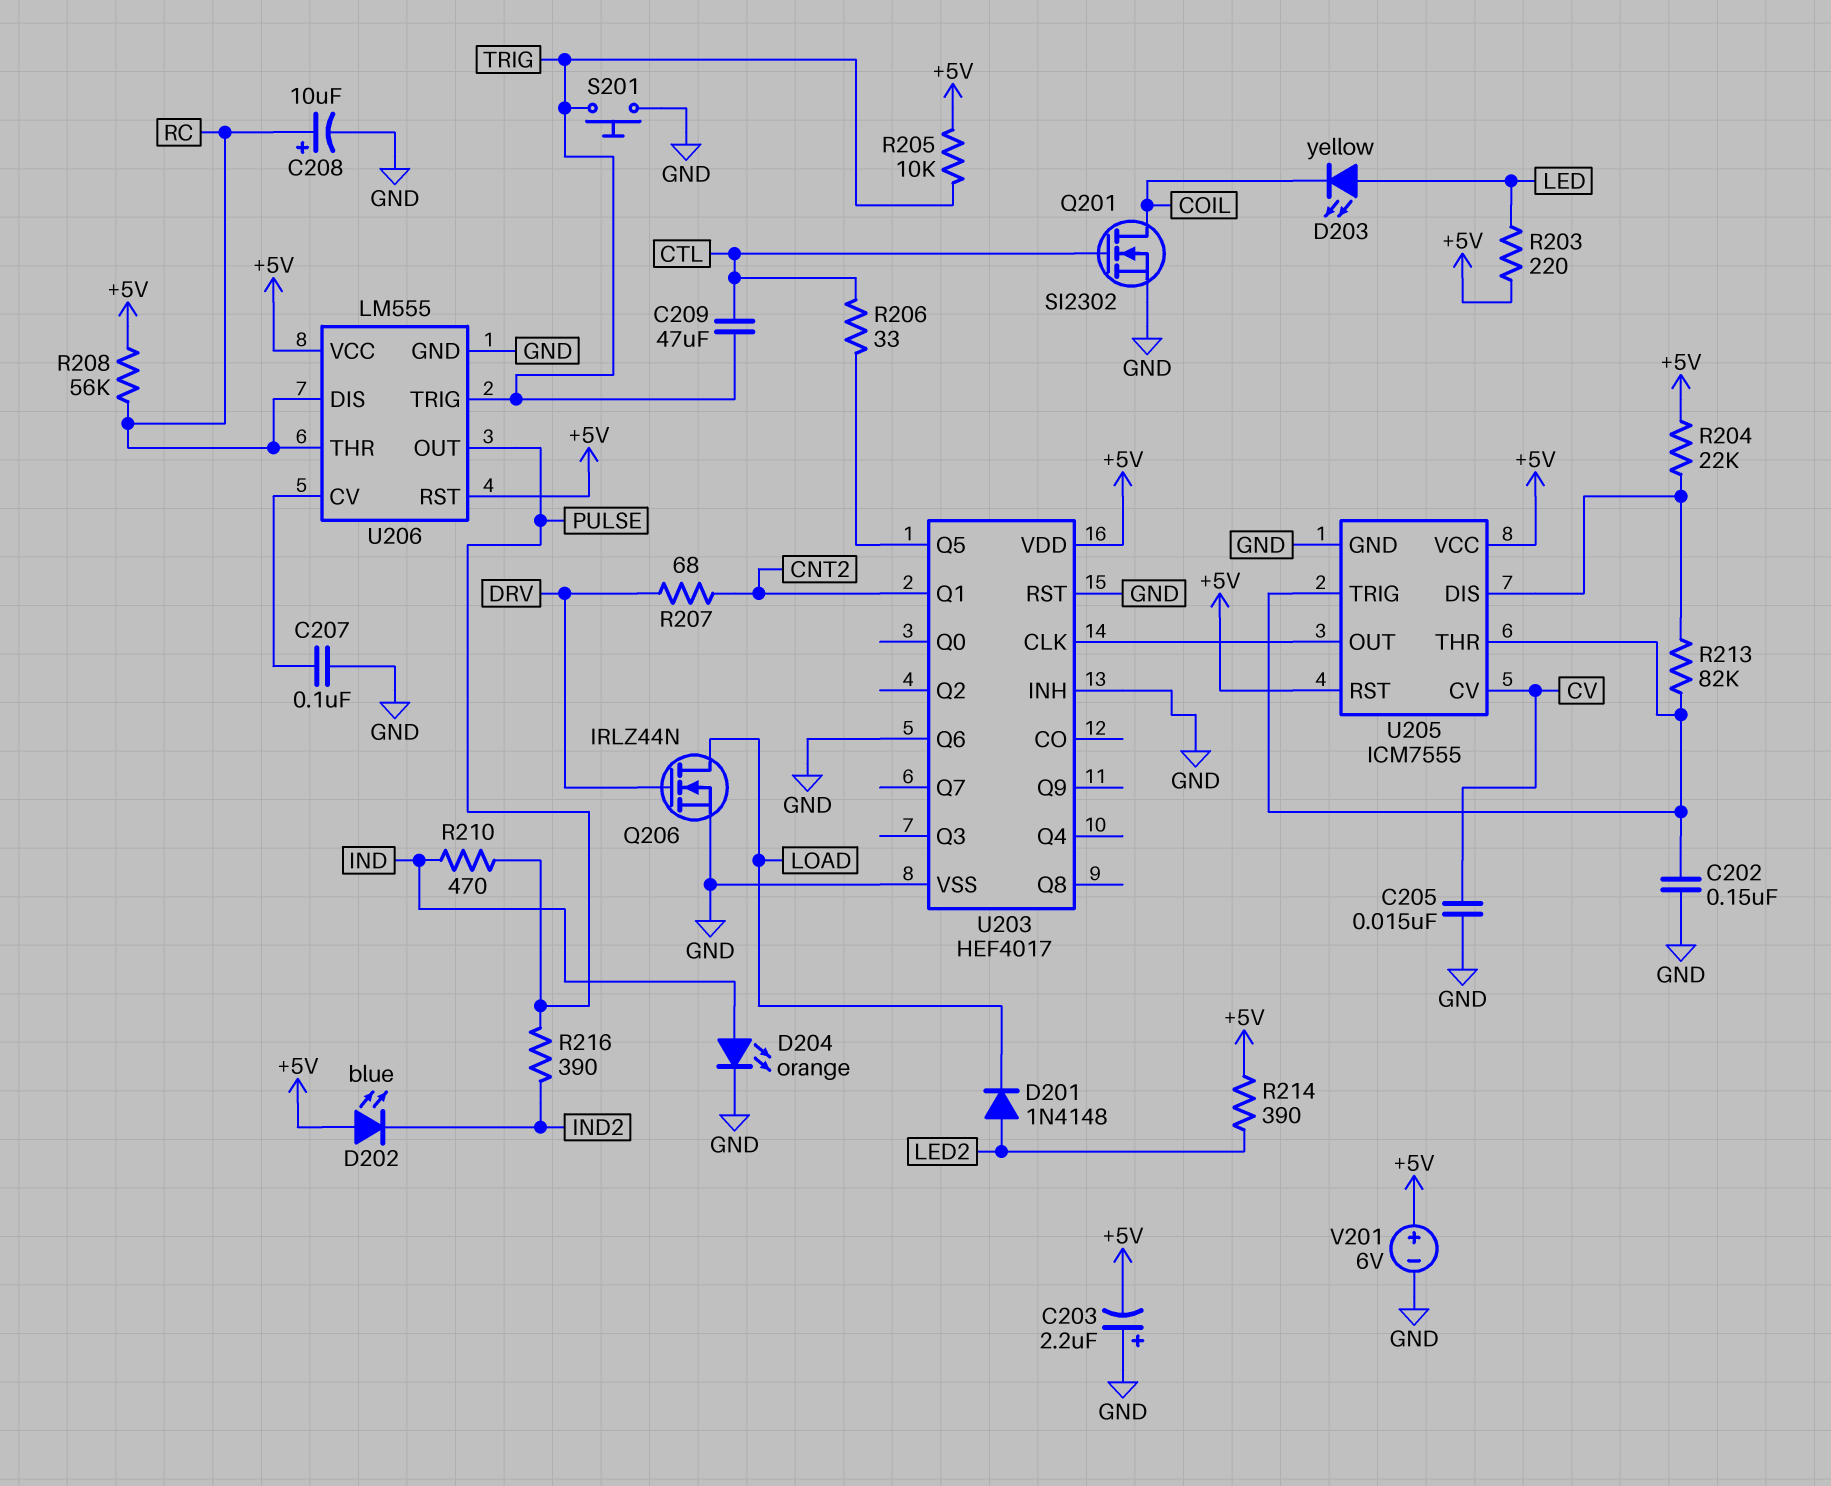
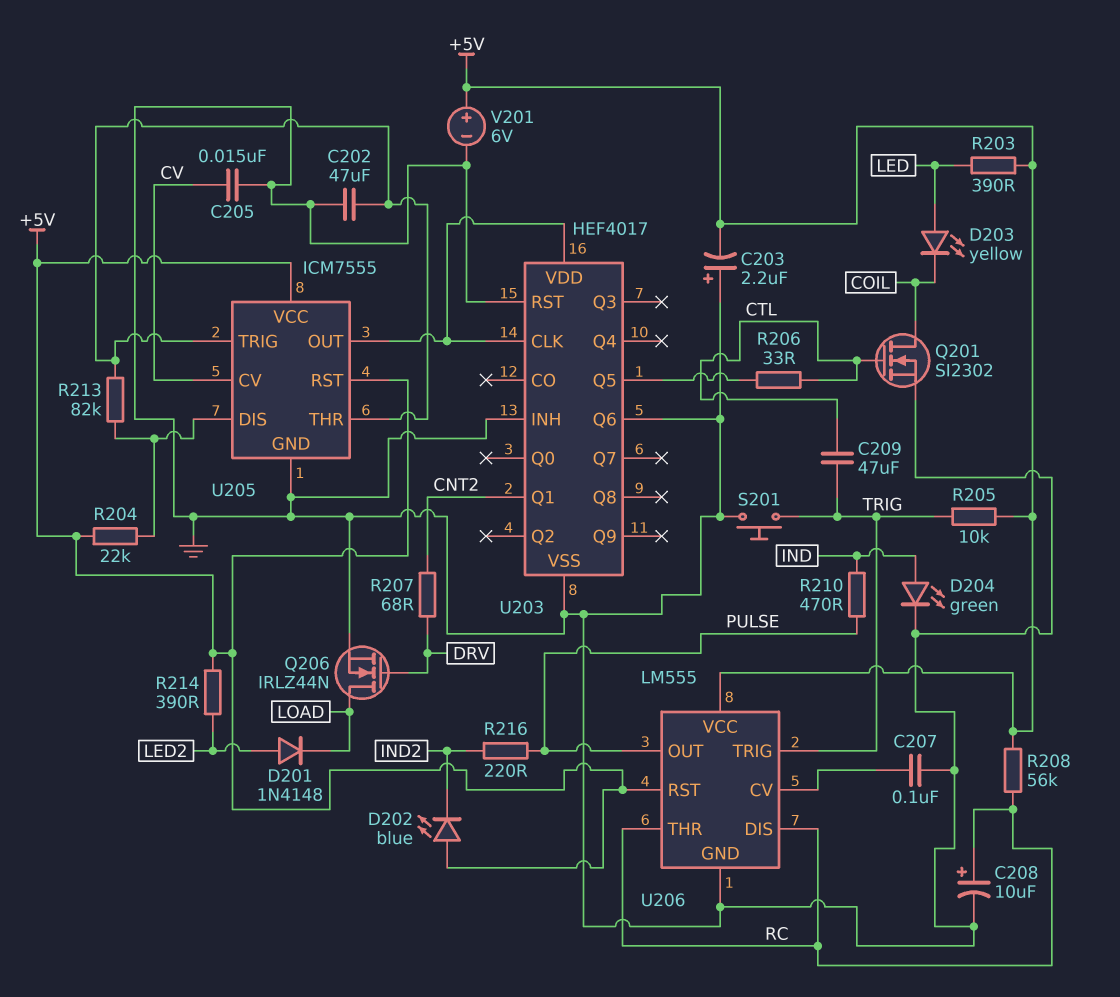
C202: 150nF (GND, U205/THR) -> 47uF (GND, U205/THR)
D204: LED orange (A IND, K GND) -> LED green (A IND, K GND)
R203: 220 (+5V, LED) -> 390 (+5V, LED)
R216: 390 (IND2, PULSE) -> 220 (IND2, PULSE)
U203 pin VDD: +5V -> U203/CLK

